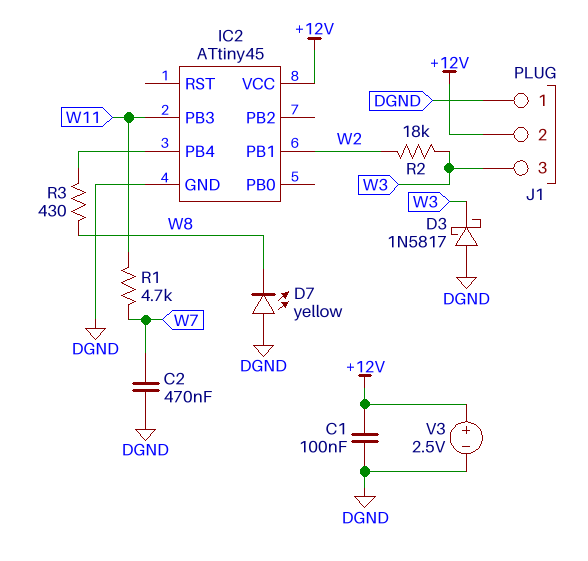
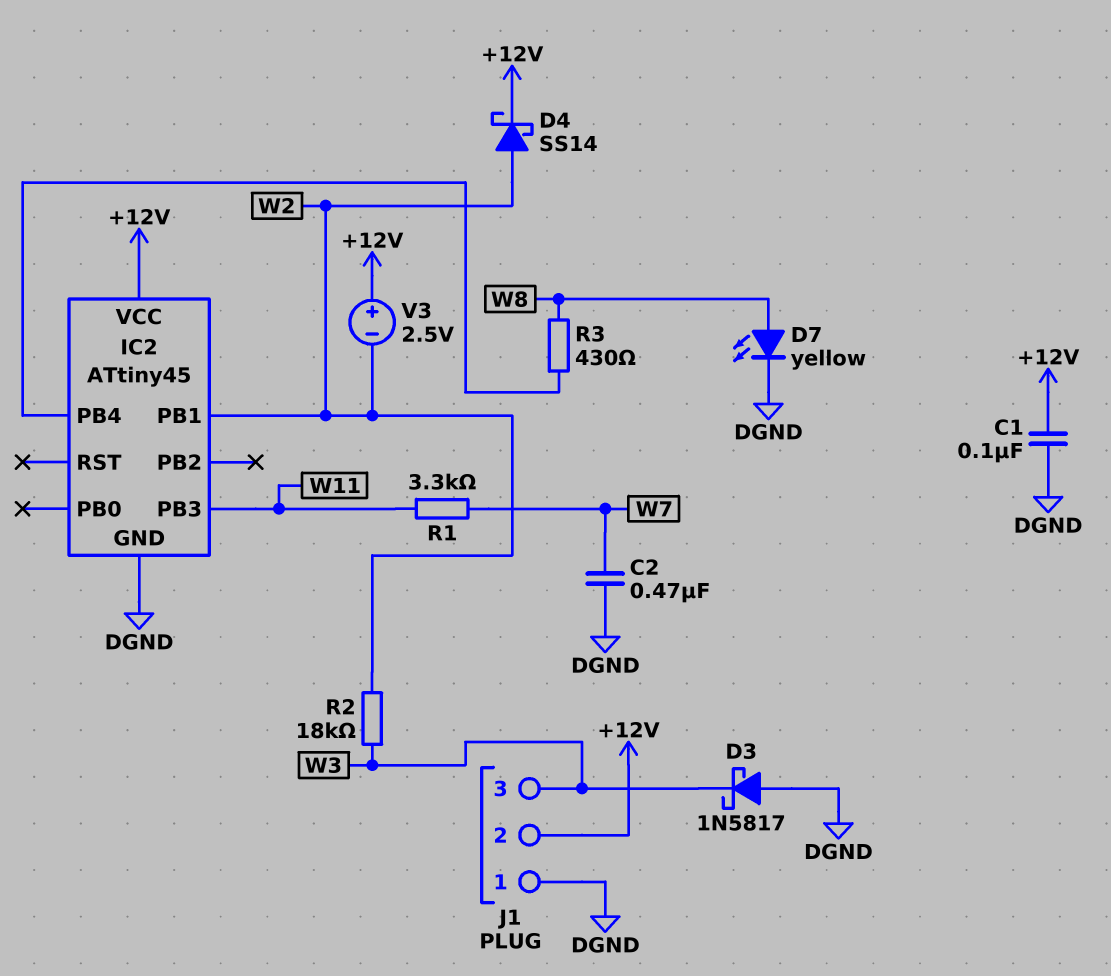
D4: none -> schottky SS14 (A W2, K +12V)
D7: LED yellow (A DGND, K W8) -> LED yellow (A W8, K DGND)
R1: 4.7k (W7, W11) -> 3.3k (W7, W11)
V3: 2.5V (plus +12V, minus DGND) -> 2.5V (plus +12V, minus W2)

